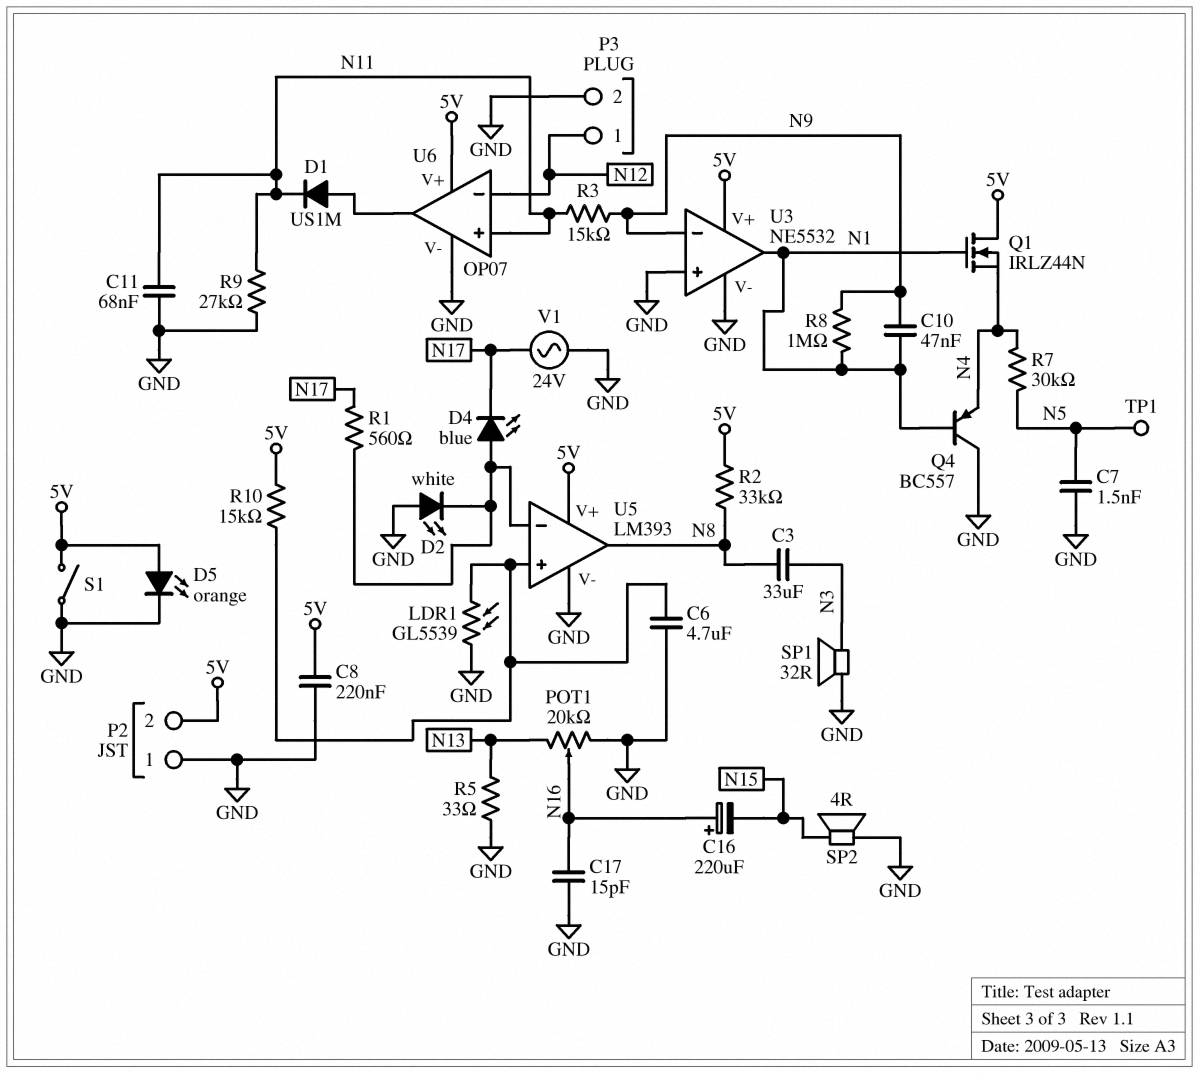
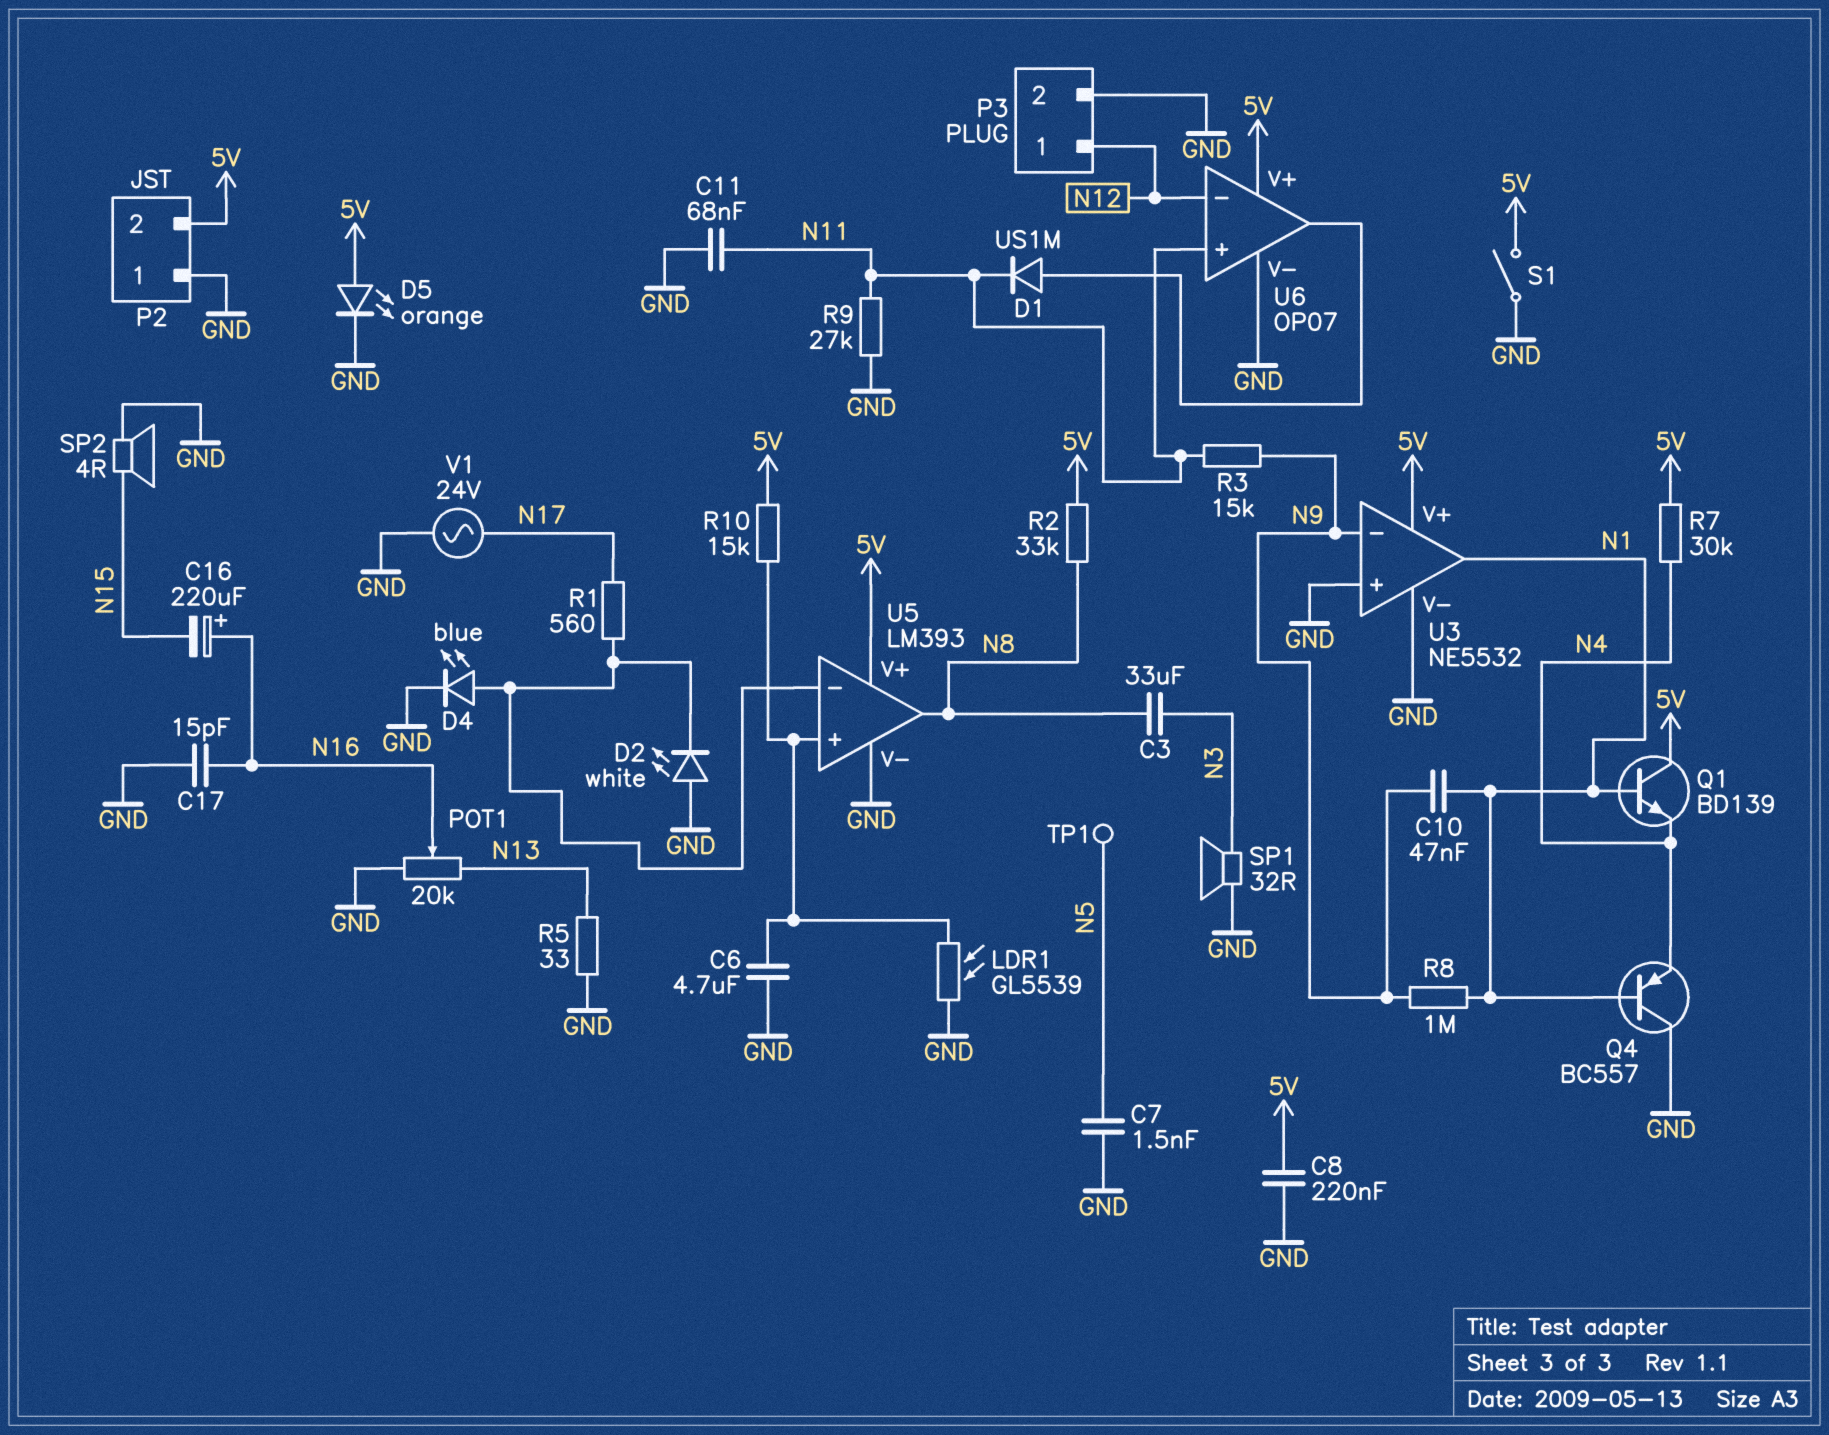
D4: LED blue (A U5/in-, K N17) -> LED blue (A U5/in-, K GND)
Q1: NMOS IRLZ44N (G N1, D 5V, S N4) -> NPN BD139 (B N1, C 5V, E N4)
R7: 30k (N4, N5) -> 30k (5V, N4)

